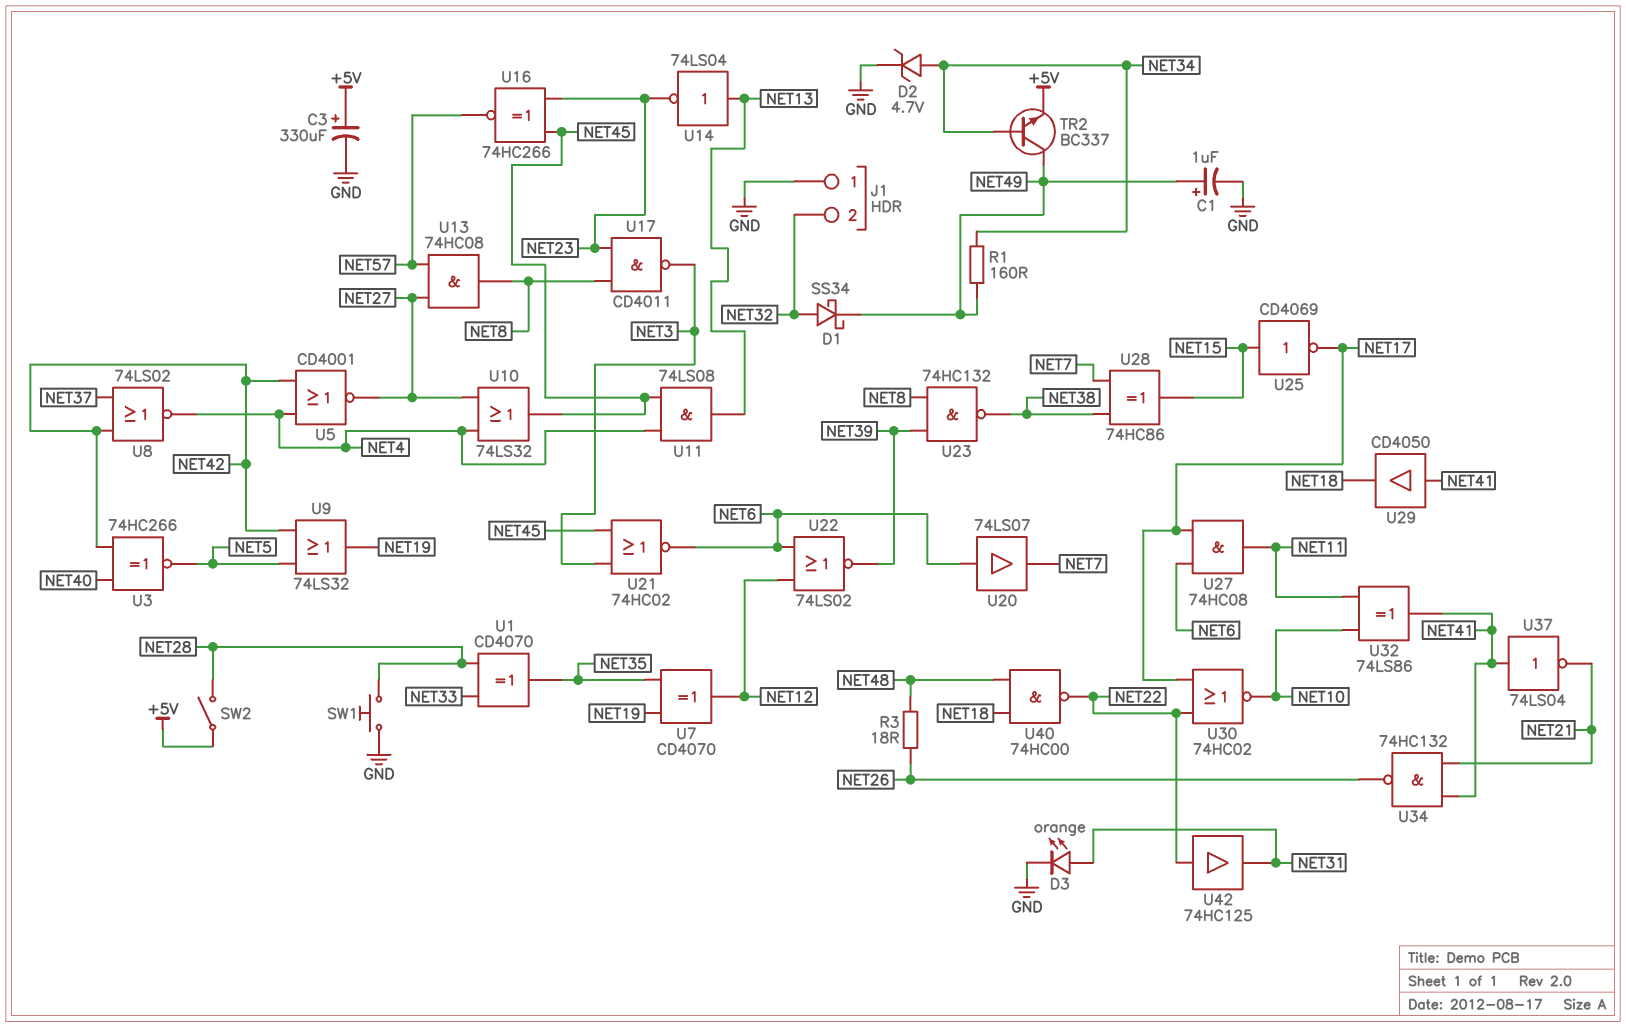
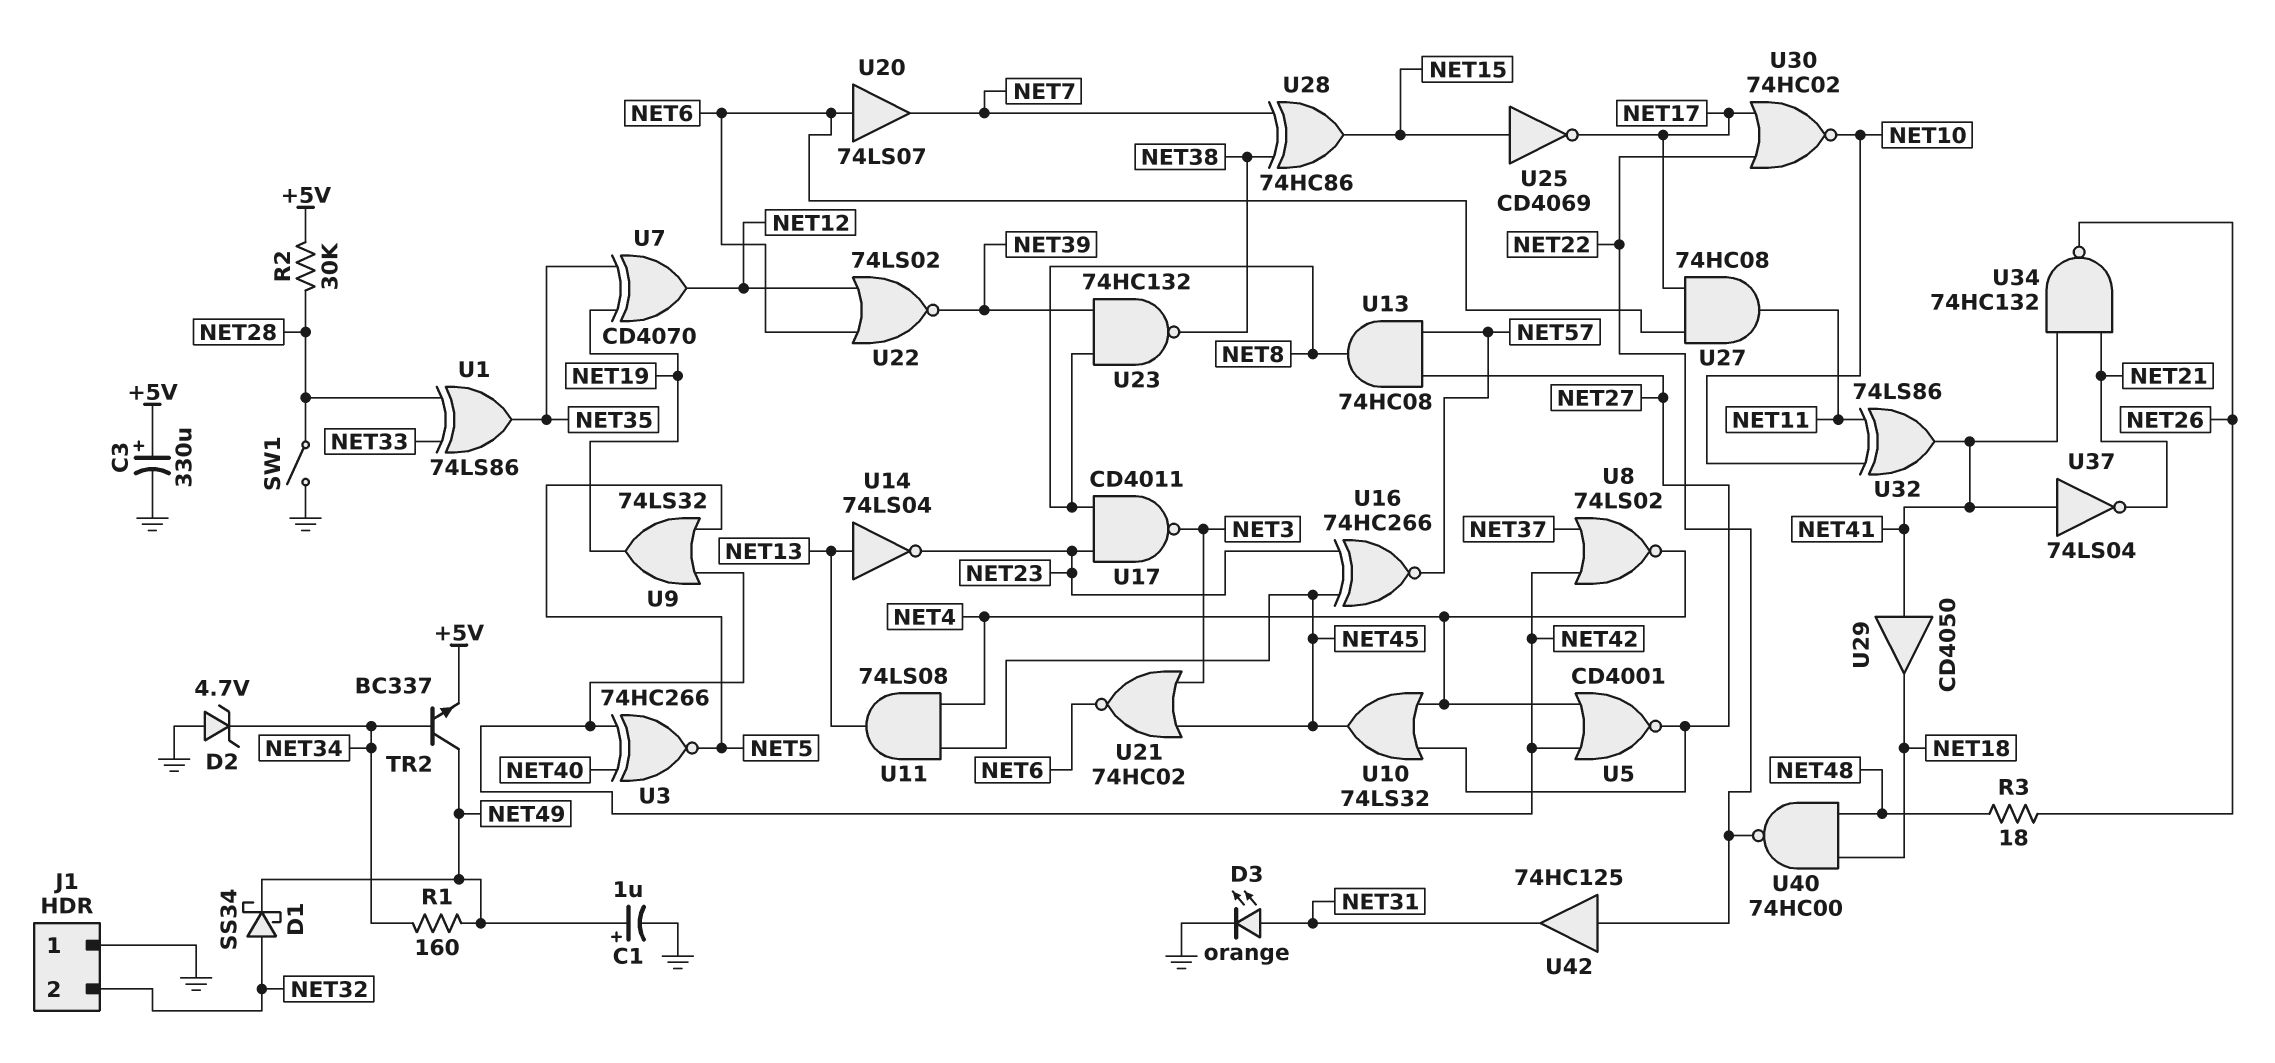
D2: zener 4.7V (A NET34, K GND) -> zener 4.7V (A GND, K NET34)
R2: none -> 30k (+5V, NET28)
SW1: button (GND, NET28) -> switch (GND, NET28)
SW2: switch (+5V, NET28) -> none
U1: XOR CD4070 (in NET28, in NET33, out NET35) -> XOR 74LS86 (in NET28, in NET33, out NET35)

